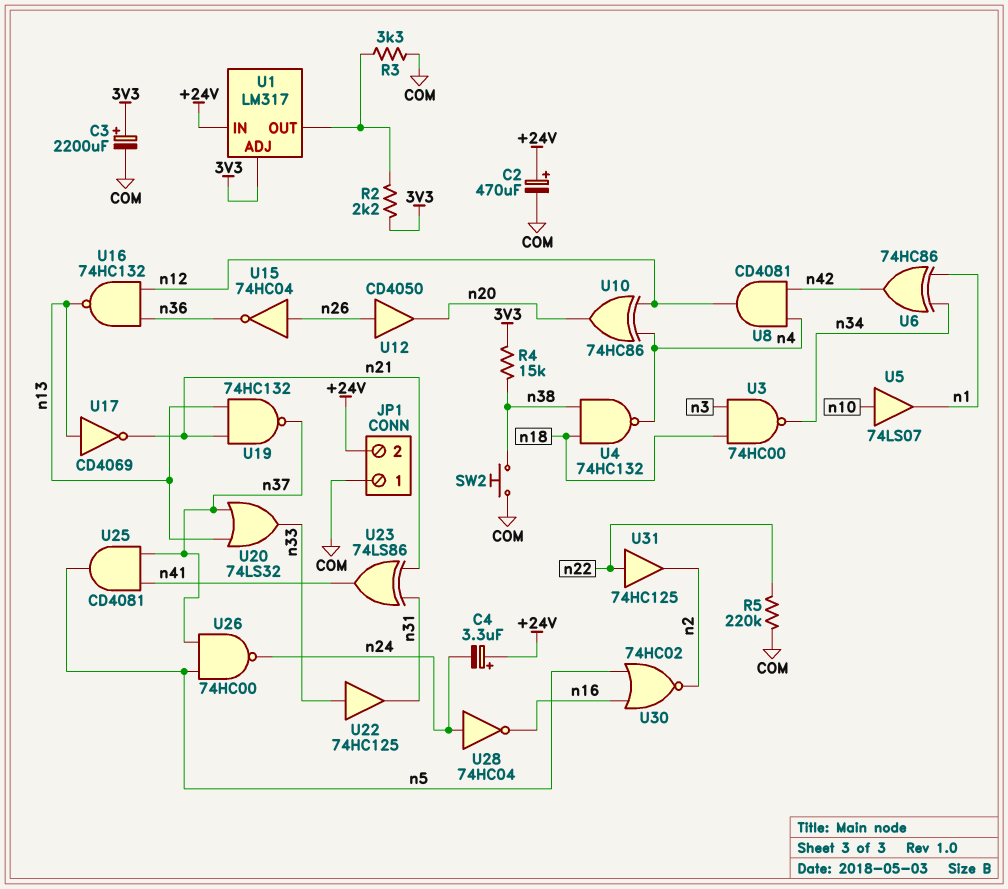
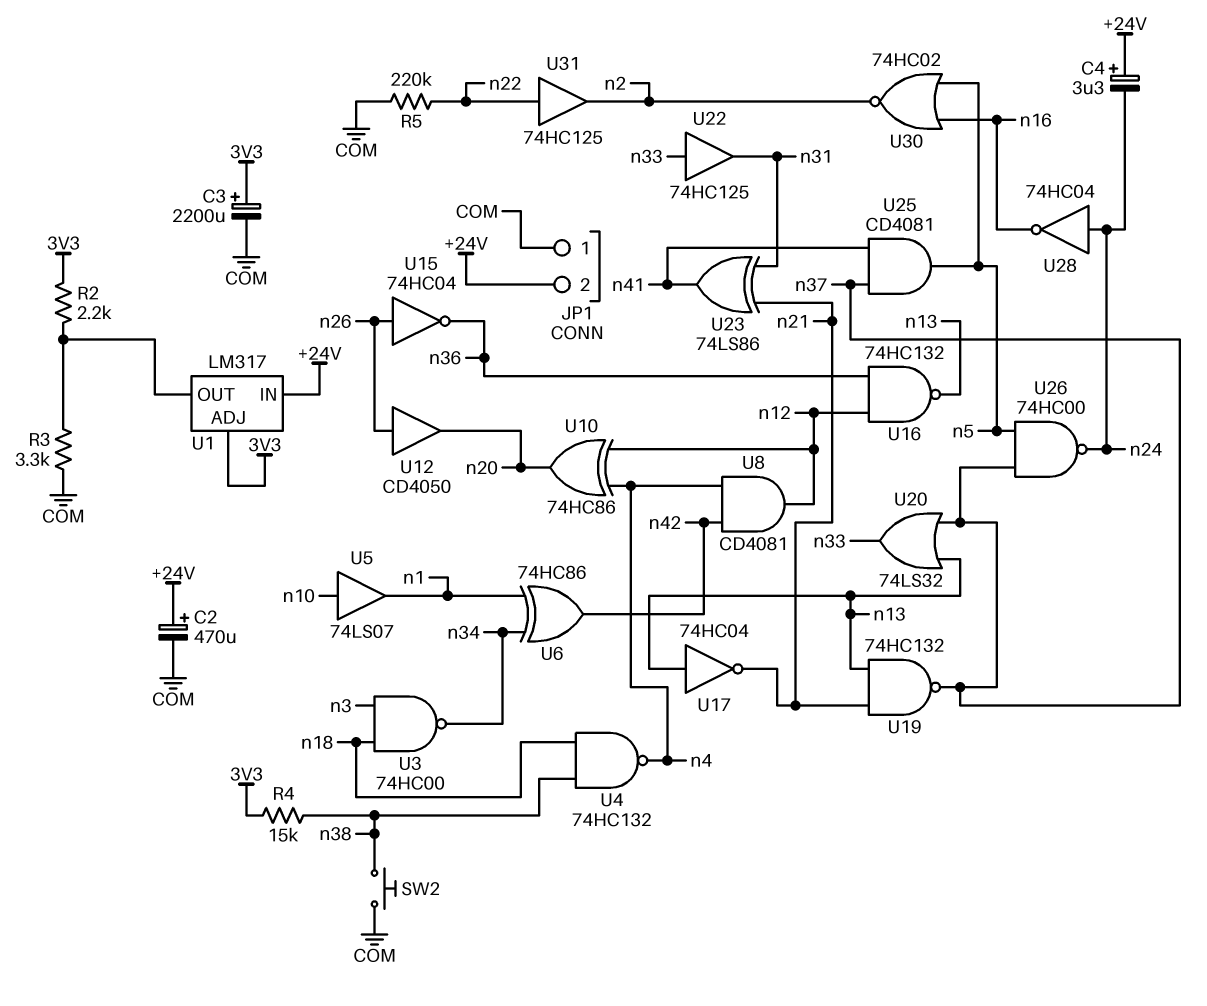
U17: NOT CD4069 (in n13, out n21) -> NOT 74HC04 (in n13, out n21)

